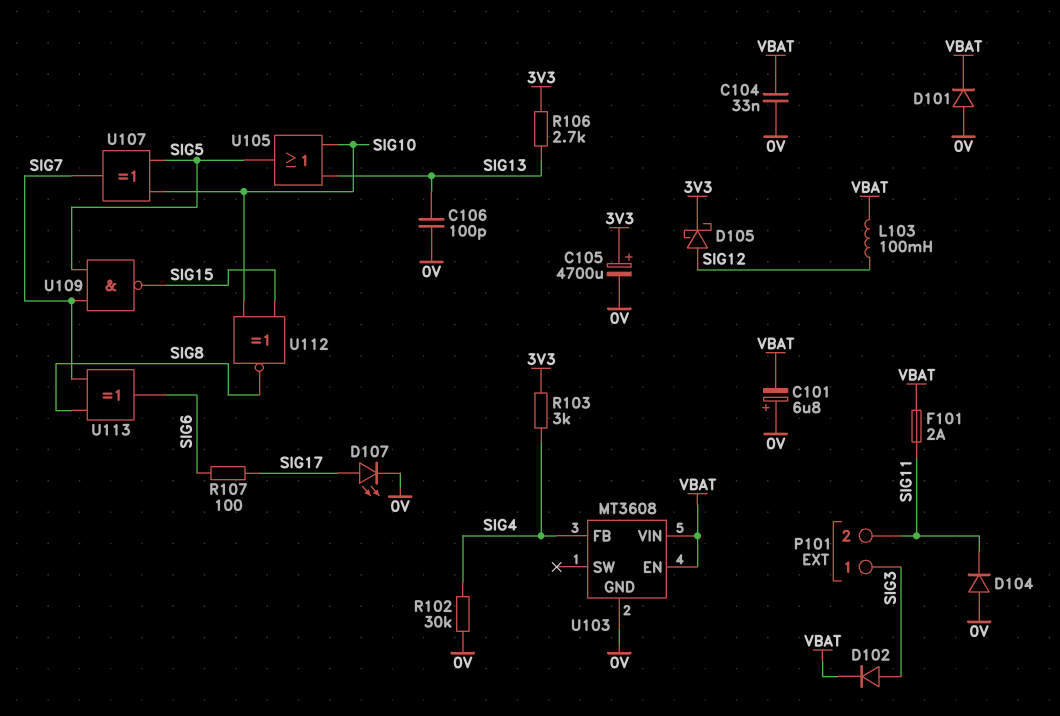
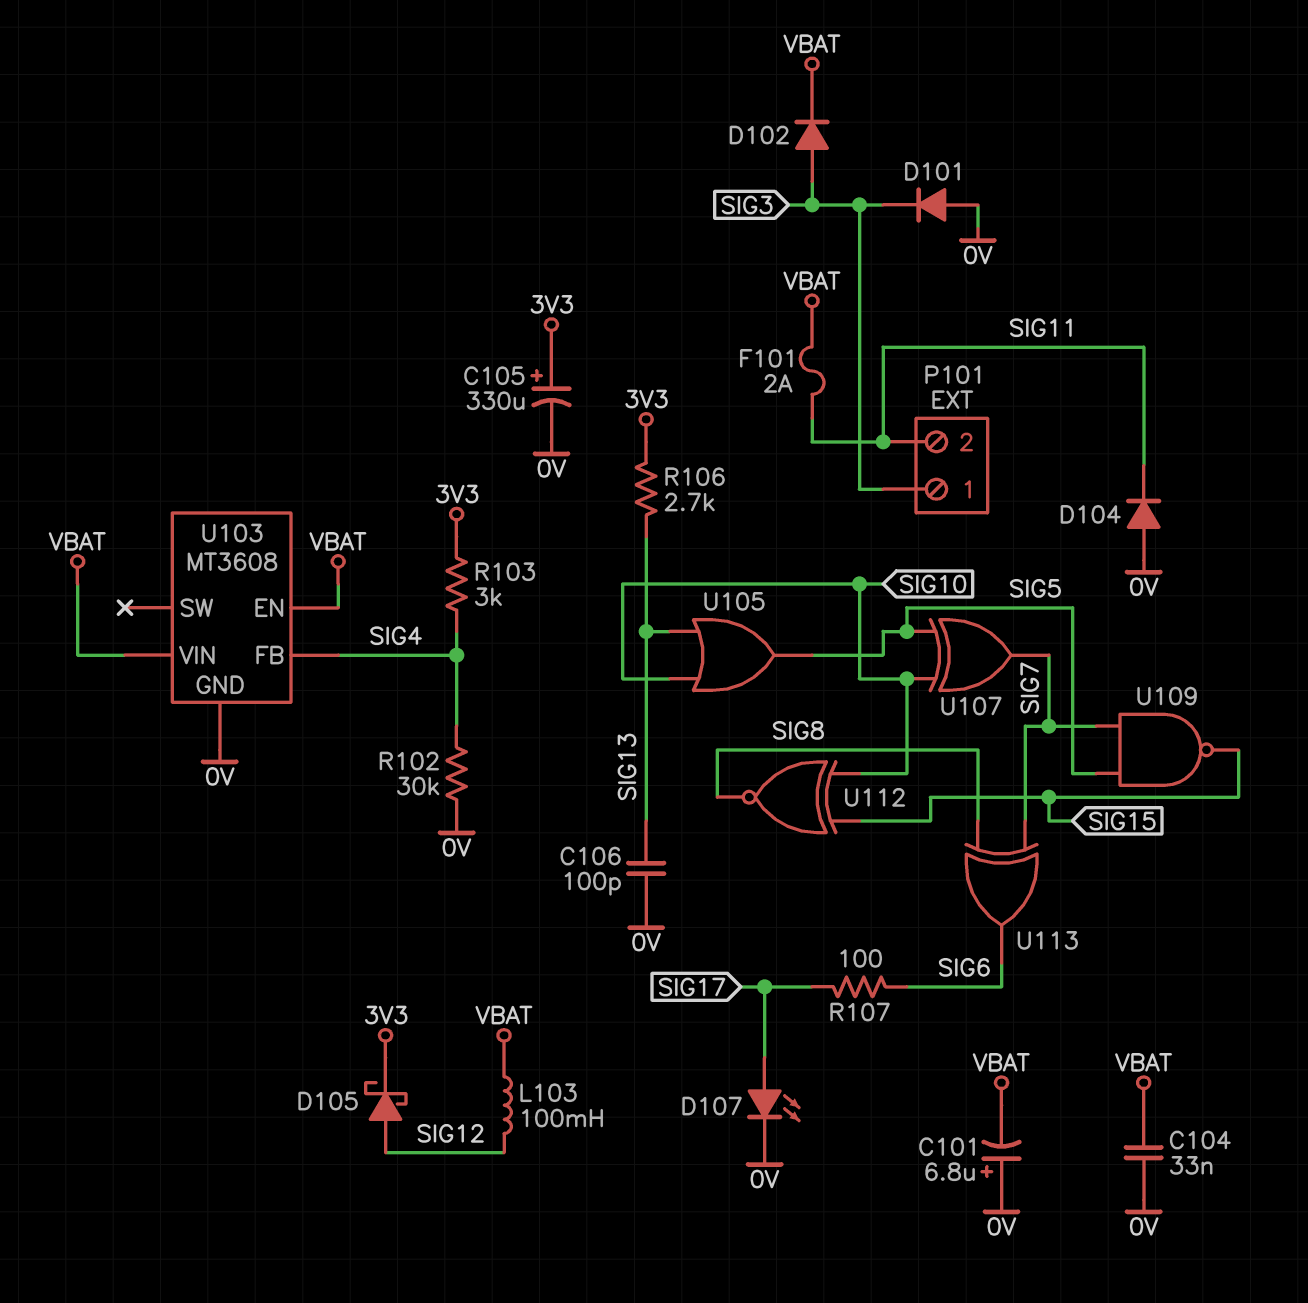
C105: 4700uF (plus 3V3, minus 0V) -> 330uF (plus 3V3, minus 0V)
D101: diode (A 0V, K VBAT) -> diode (A 0V, K SIG3)

